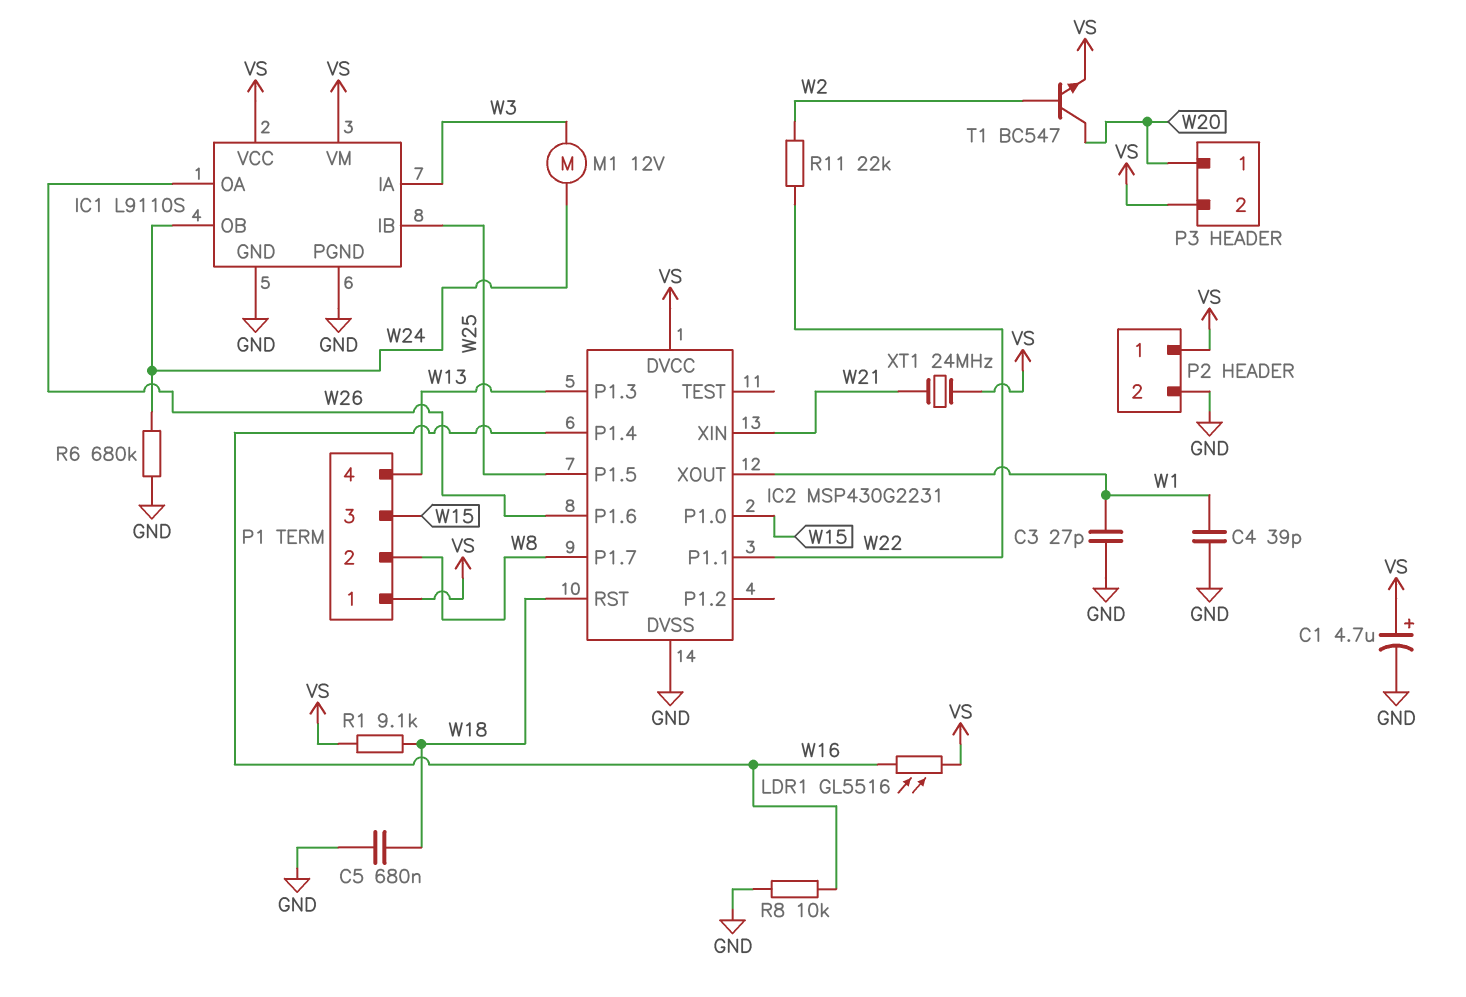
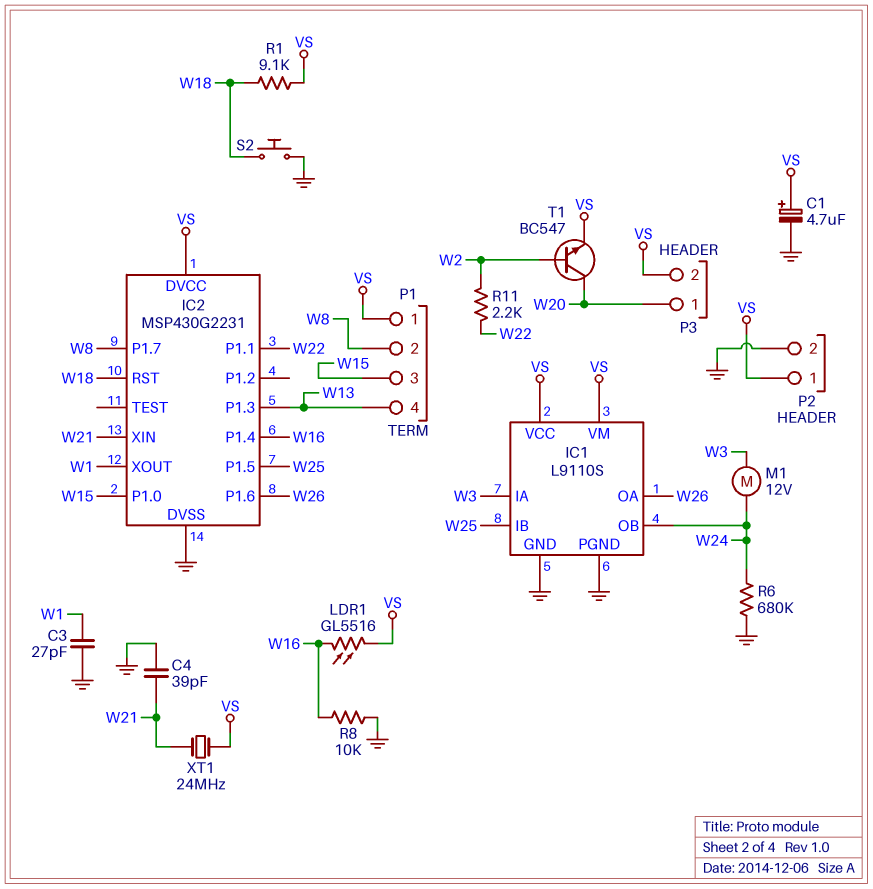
C4: 39pF (GND, W1) -> 39pF (GND, W21)
C5: 680nF (GND, W18) -> none
R11: 22k (W2, W22) -> 2.2k (W2, W22)
S2: none -> button (GND, W18)

